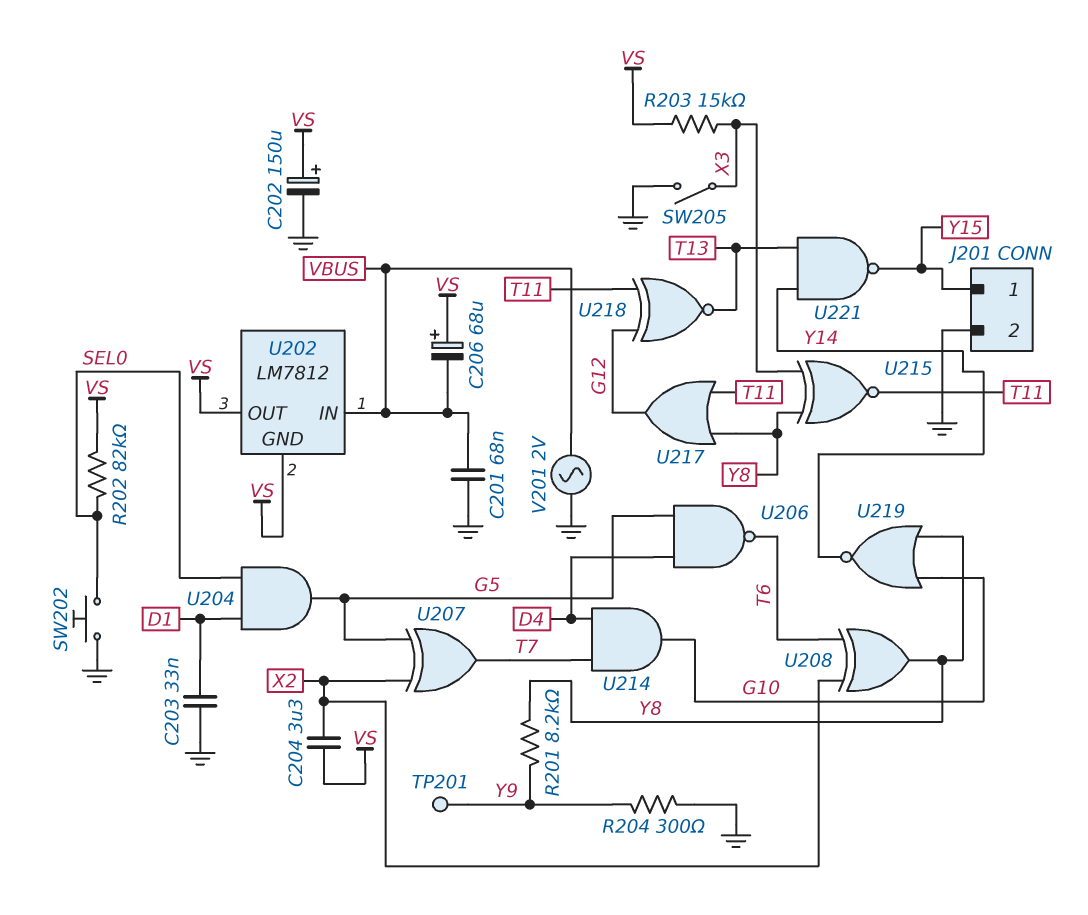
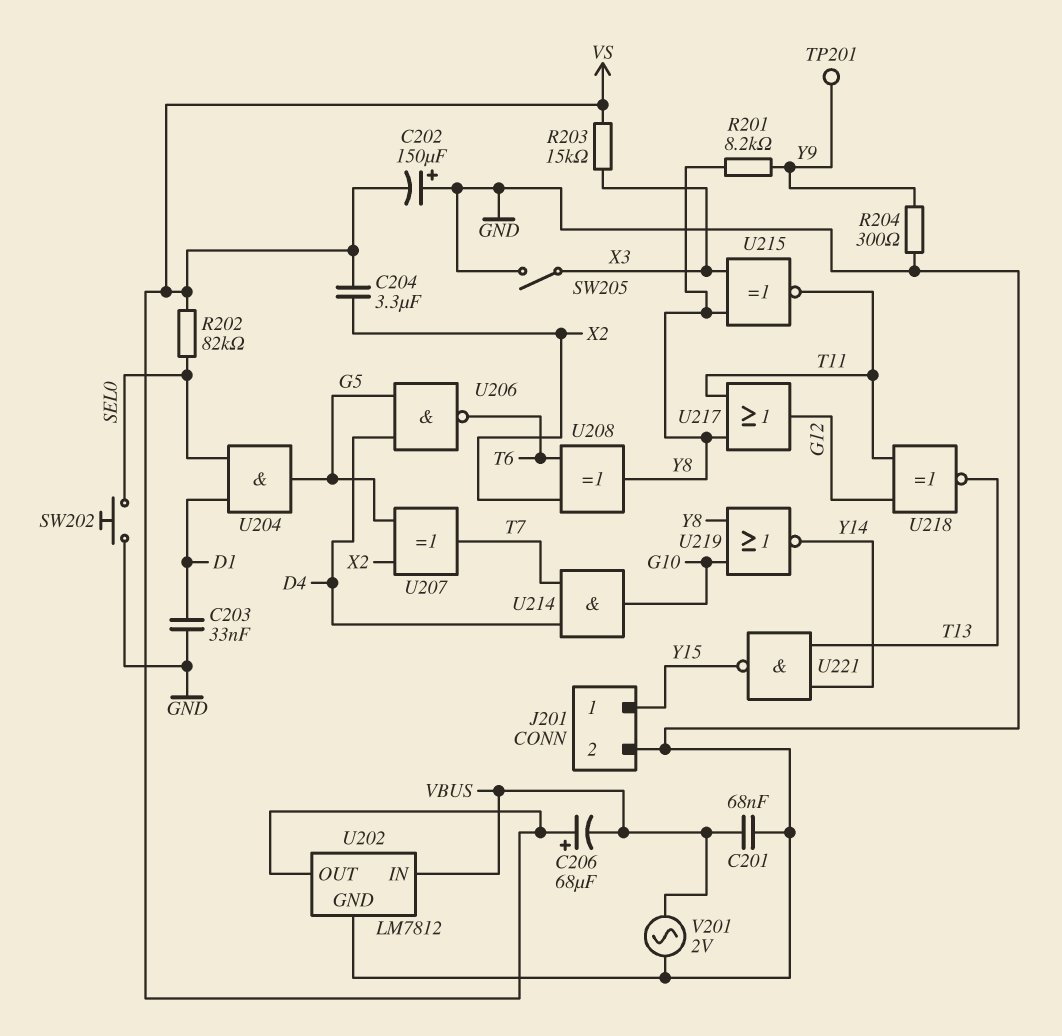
C202: 150uF (plus VS, minus GND) -> 150uF (plus GND, minus VS)
U202 pin GND: VS -> GND

